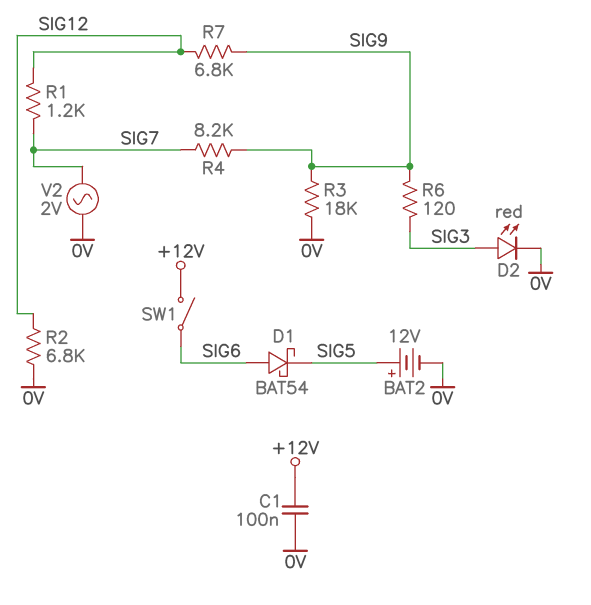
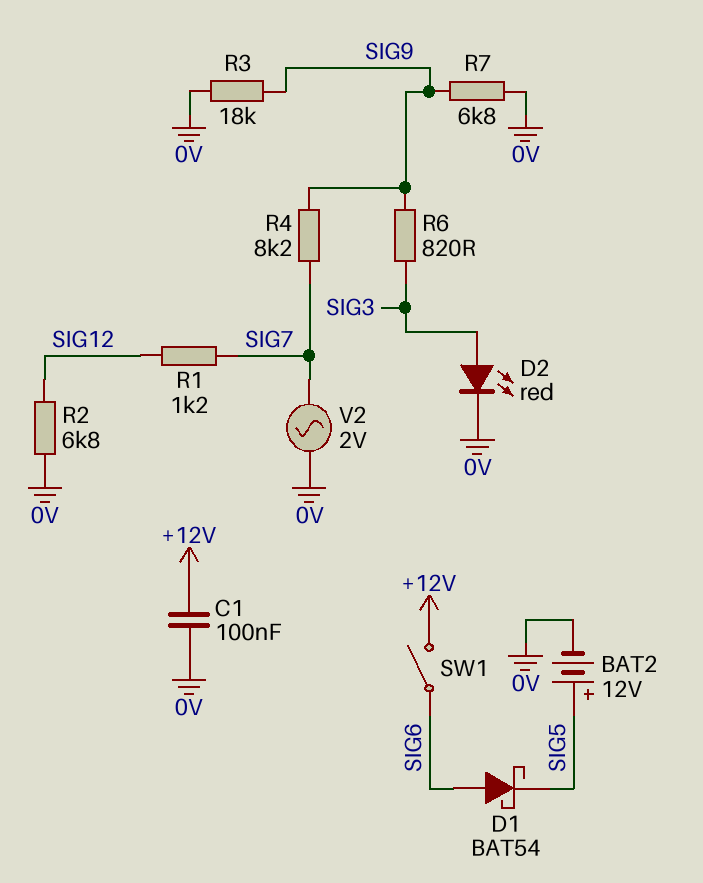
R6: 120 (SIG3, SIG9) -> 820 (SIG3, SIG9)
R7: 6.8k (SIG9, SIG12) -> 6.8k (0V, SIG9)

